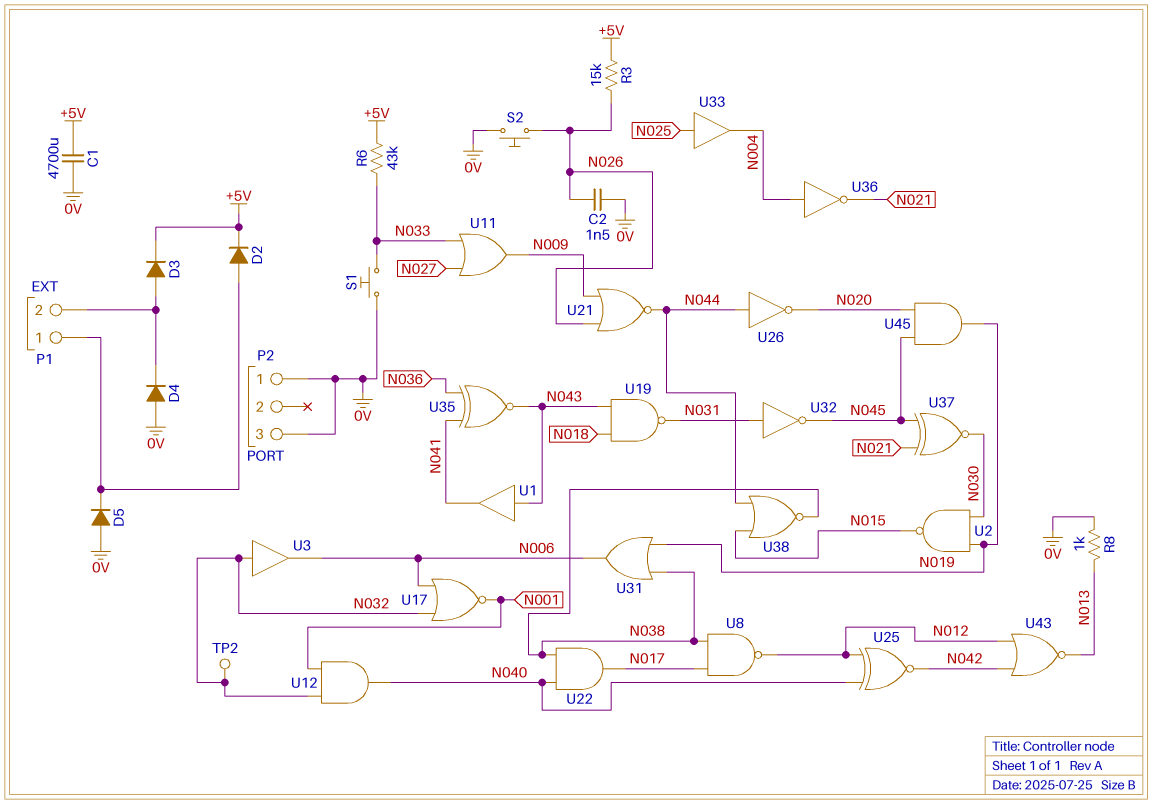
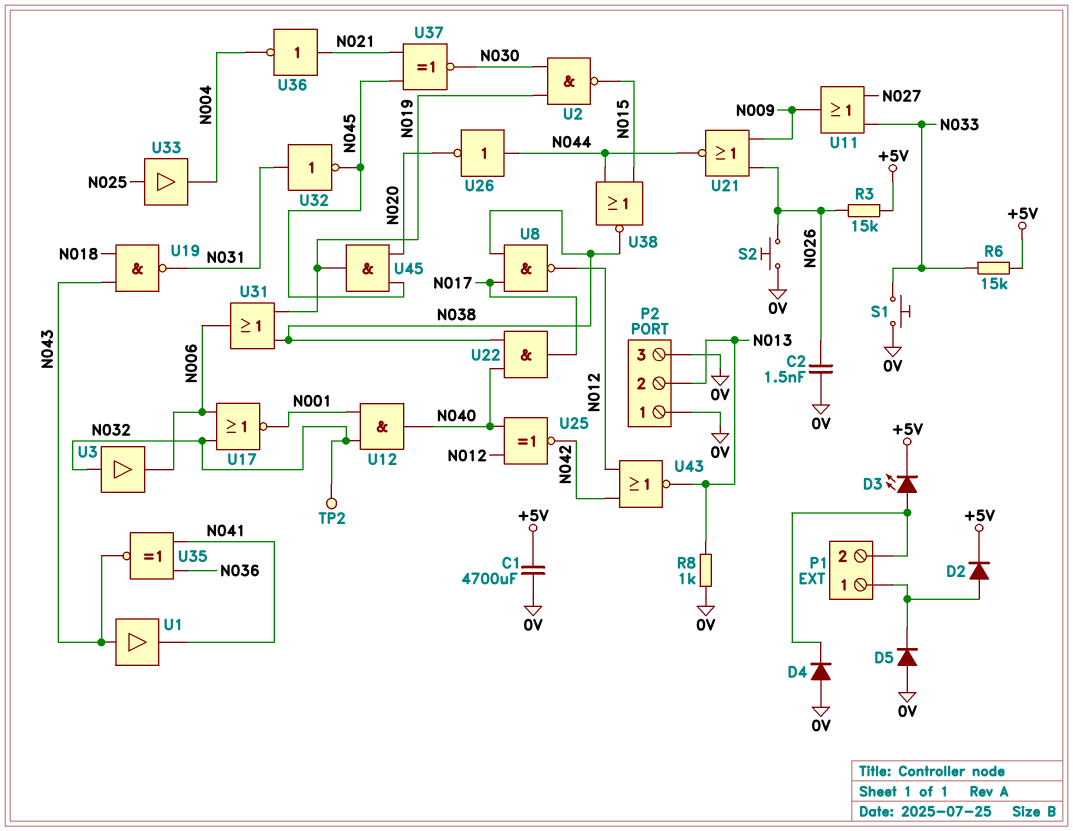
D3: diode (A P1/2, K +5V) -> LED (A P1/2, K +5V)
P2 pin 2: none -> N013
R6: 43k (+5V, N033) -> 15k (+5V, N033)
U36: NOT (in N004, out N021) -> NOT (in N021, out N004)

